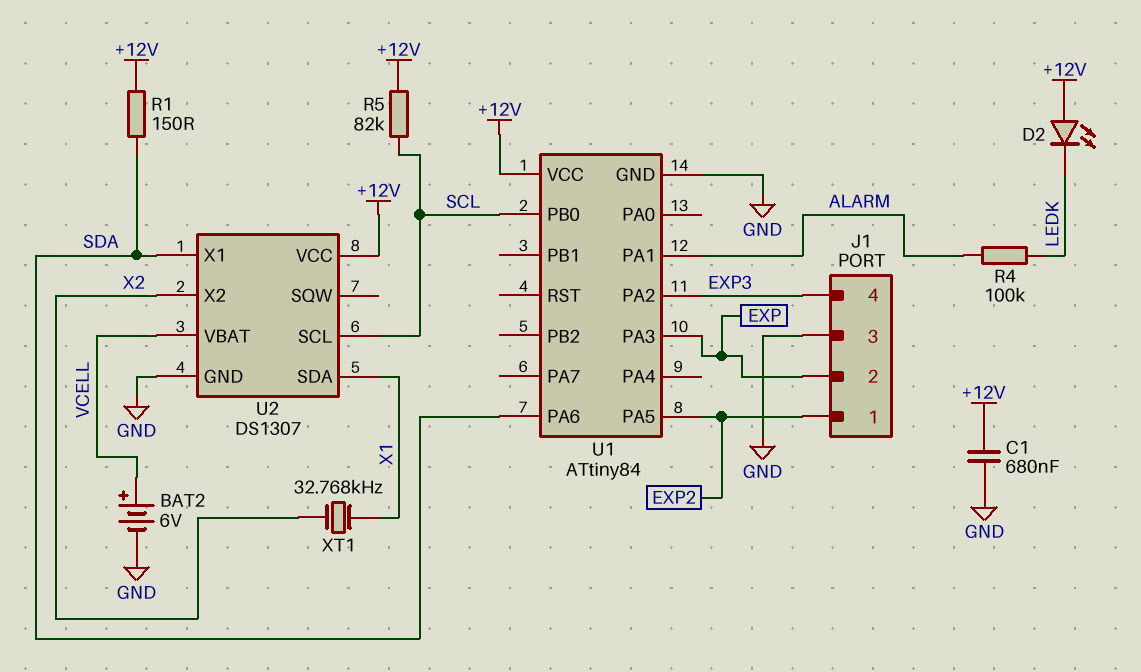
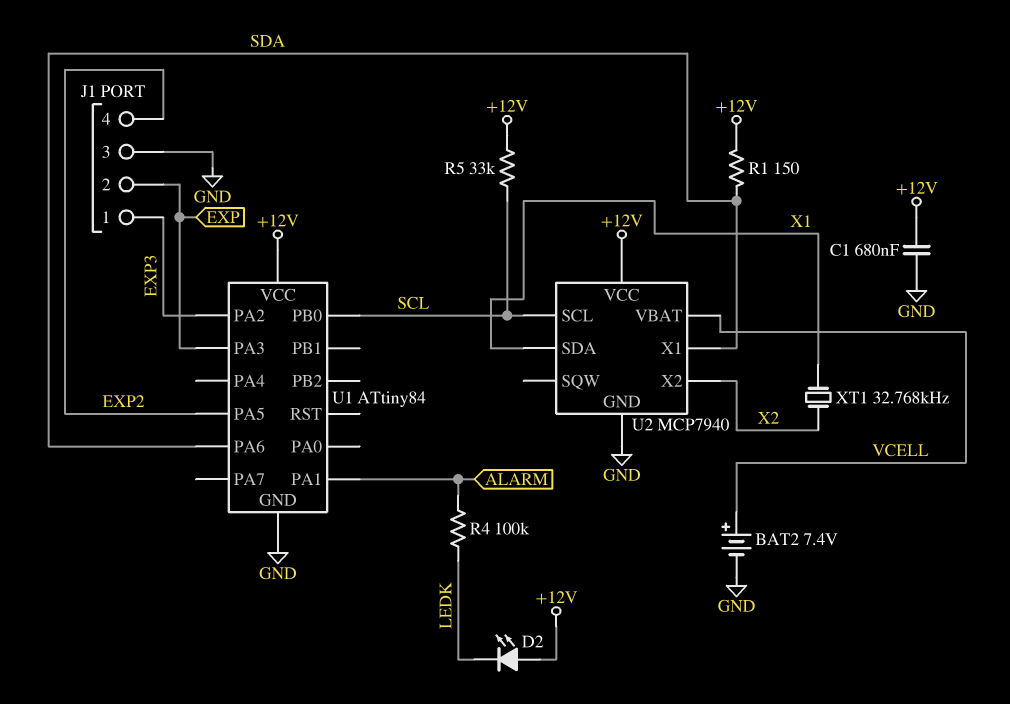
BAT2: 6V (plus VCELL, minus GND) -> 7.4V (plus VCELL, minus GND)
J1 pin 1: EXP2 -> EXP3
J1 pin 4: EXP3 -> EXP2
R5: 82k (+12V, SCL) -> 33k (+12V, SCL)
U2: DS1307 -> MCP7940

